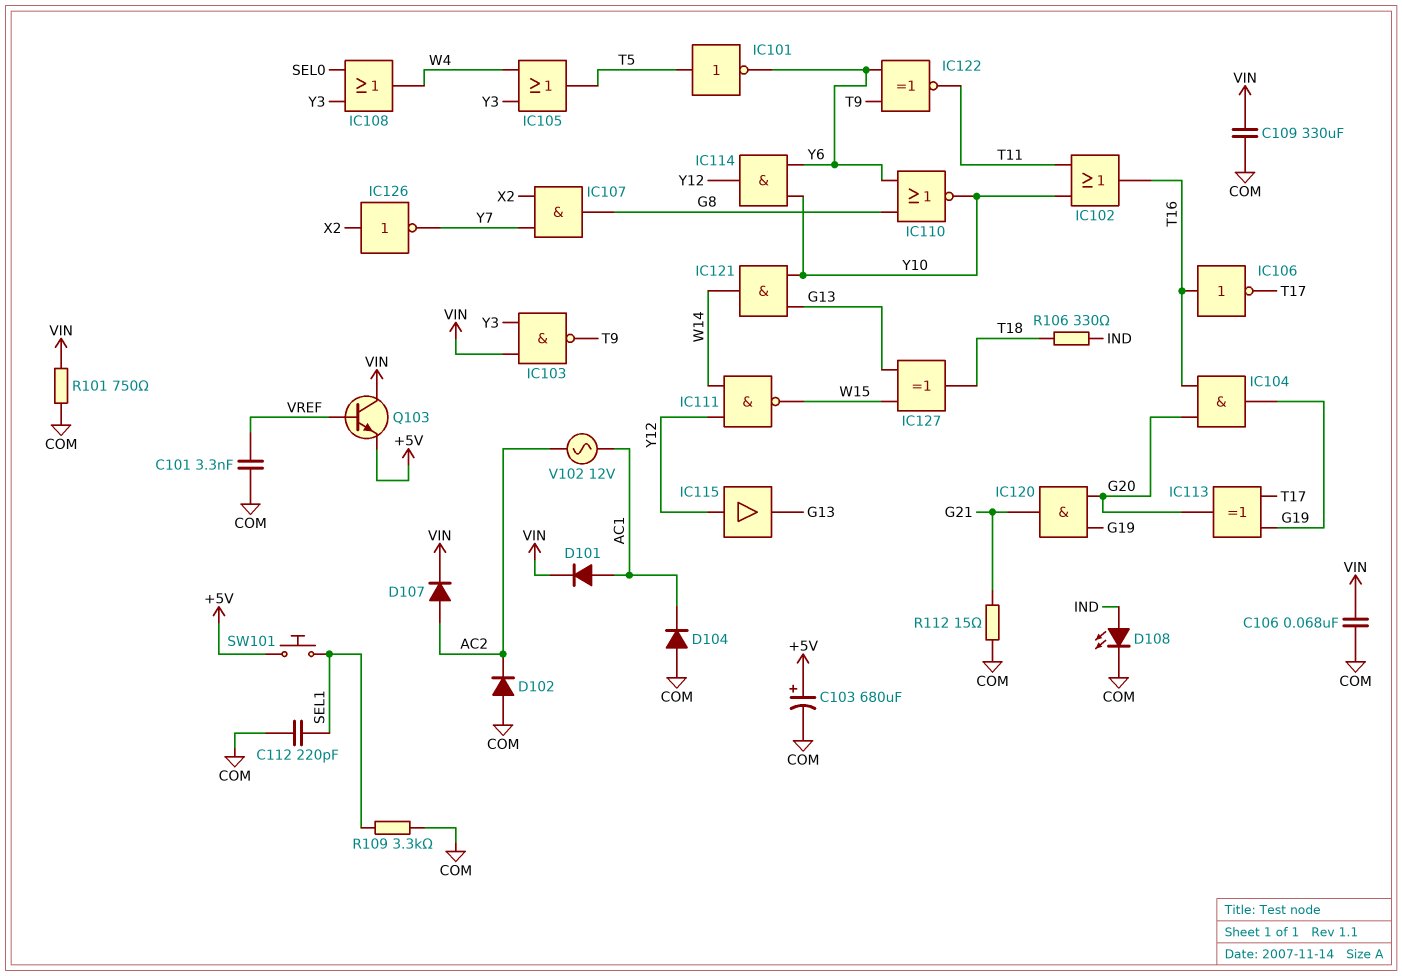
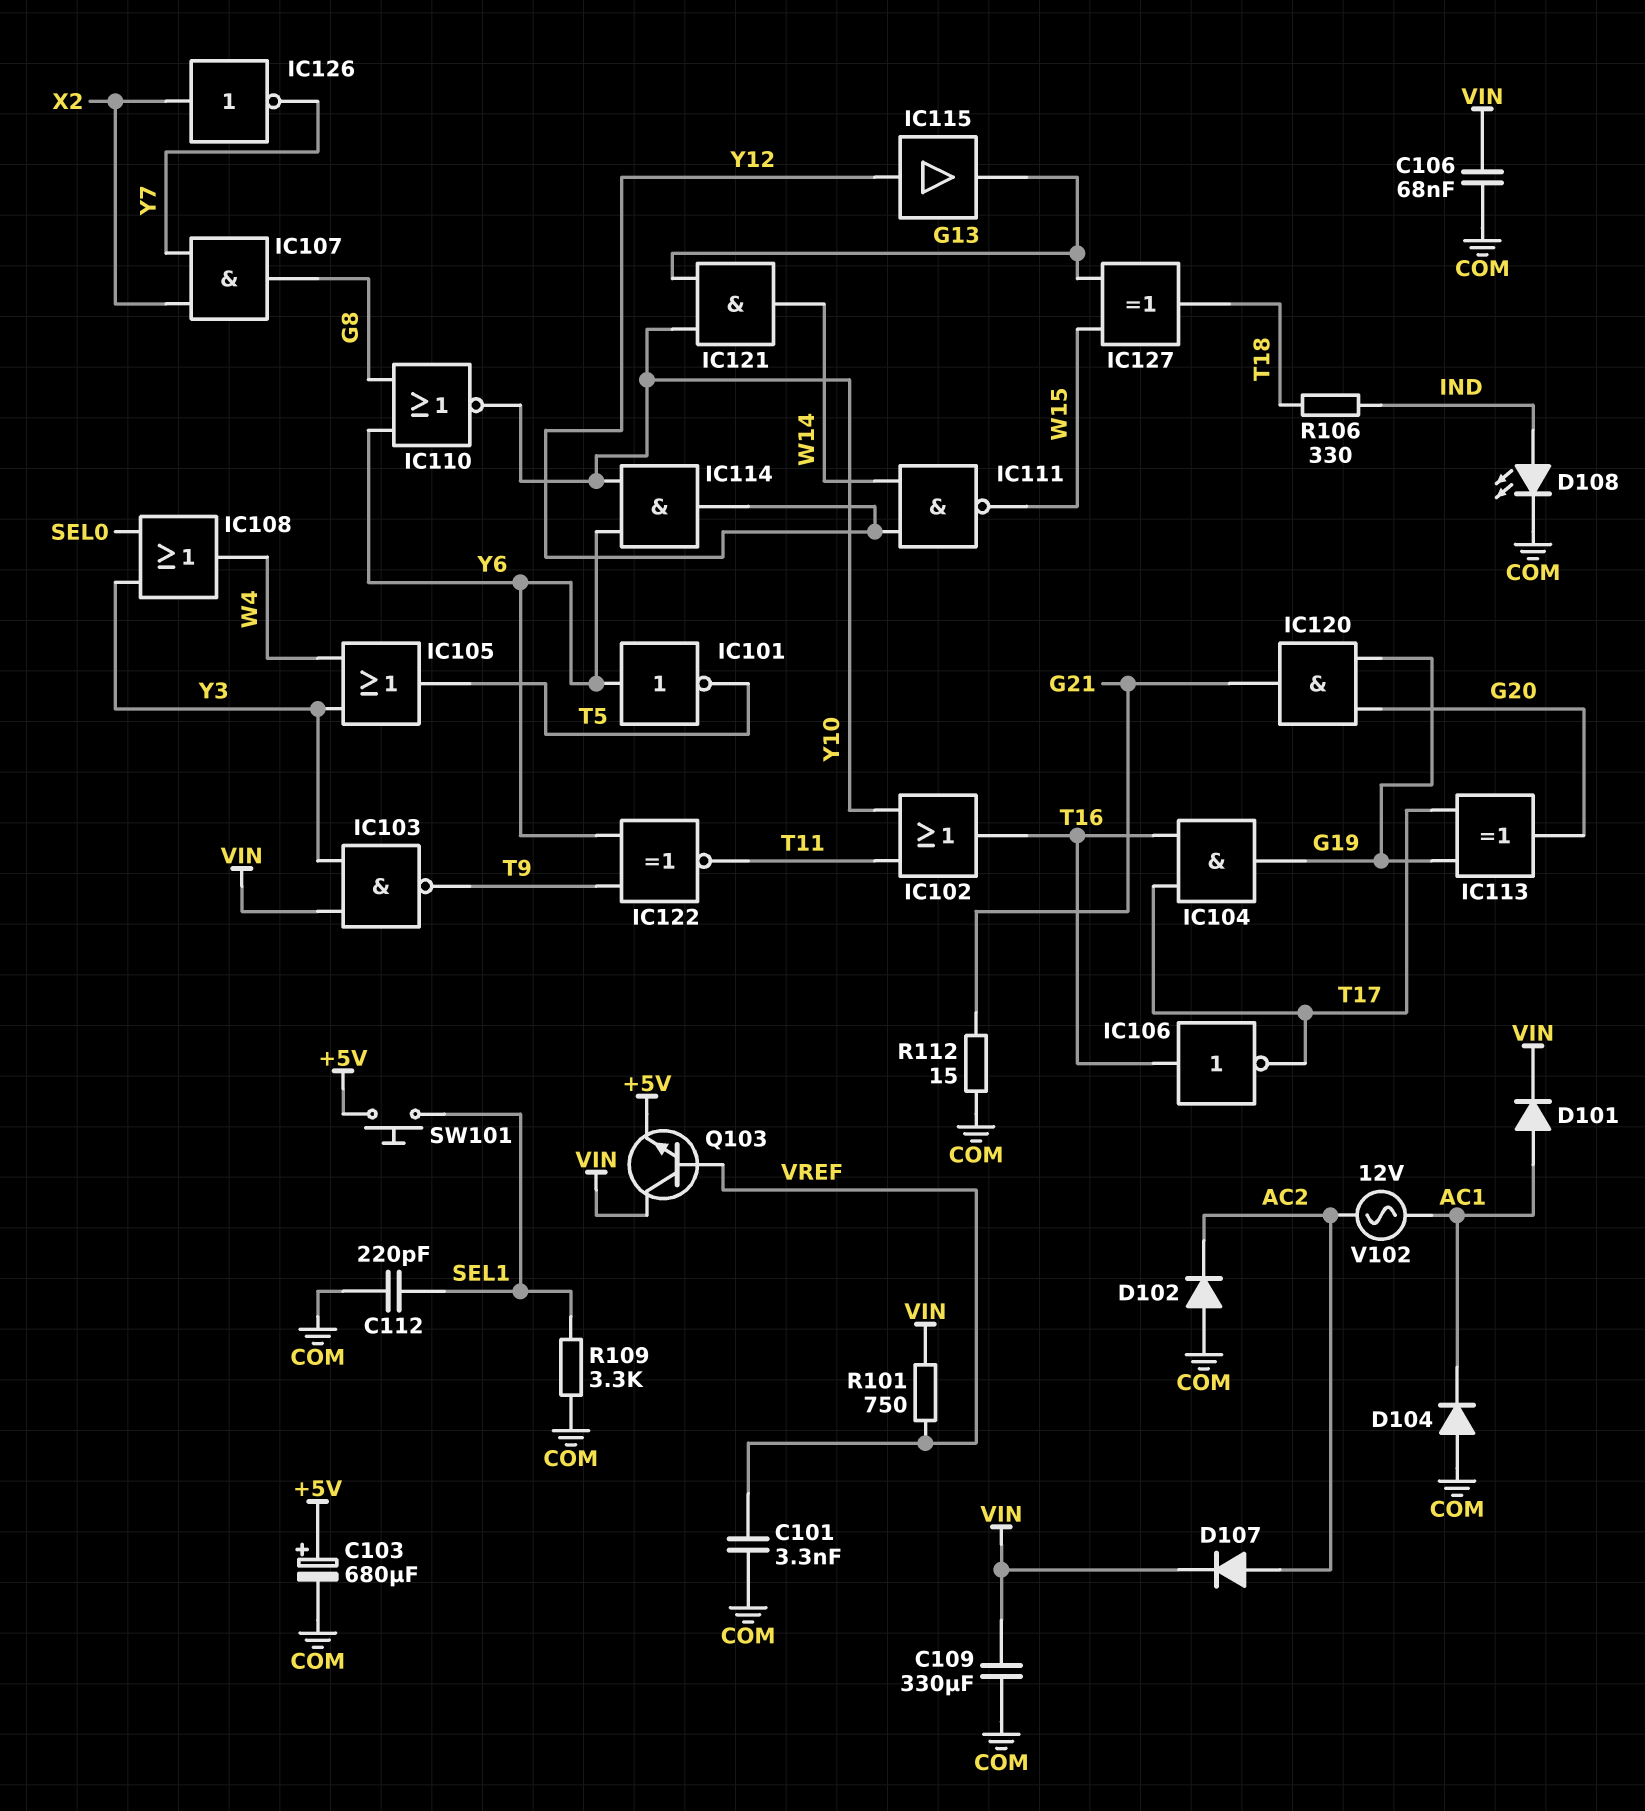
IC101: NOT (in T5, out Y6) -> NOT (in Y6, out T5)
IC104: AND (in G20, in T16, out G19) -> AND (in T16, in T17, out G19)
R101: 750 (COM, VIN) -> 750 (VIN, VREF)

